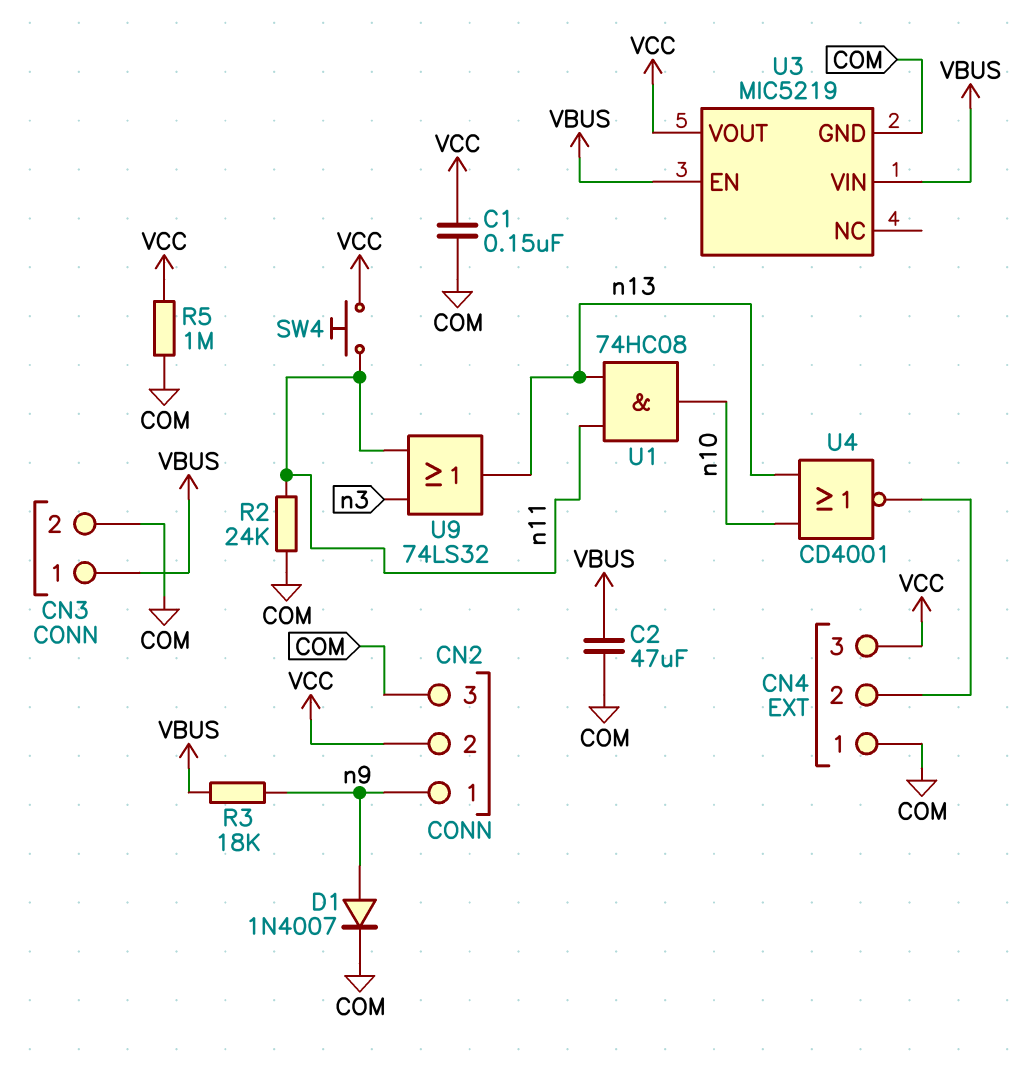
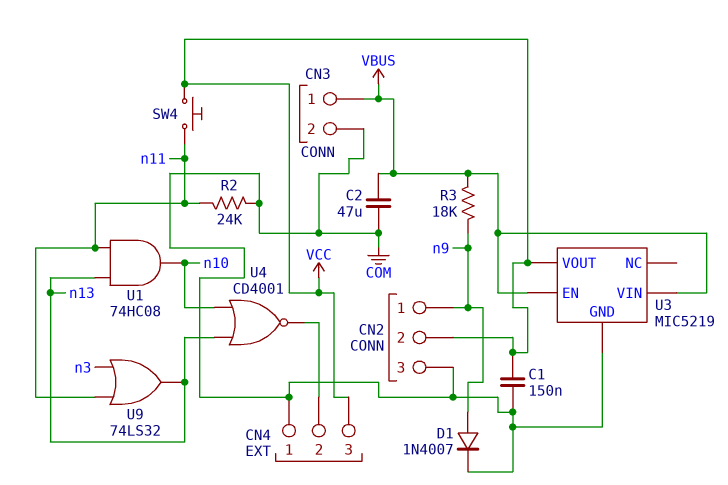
R5: 1M (COM, VCC) -> none

